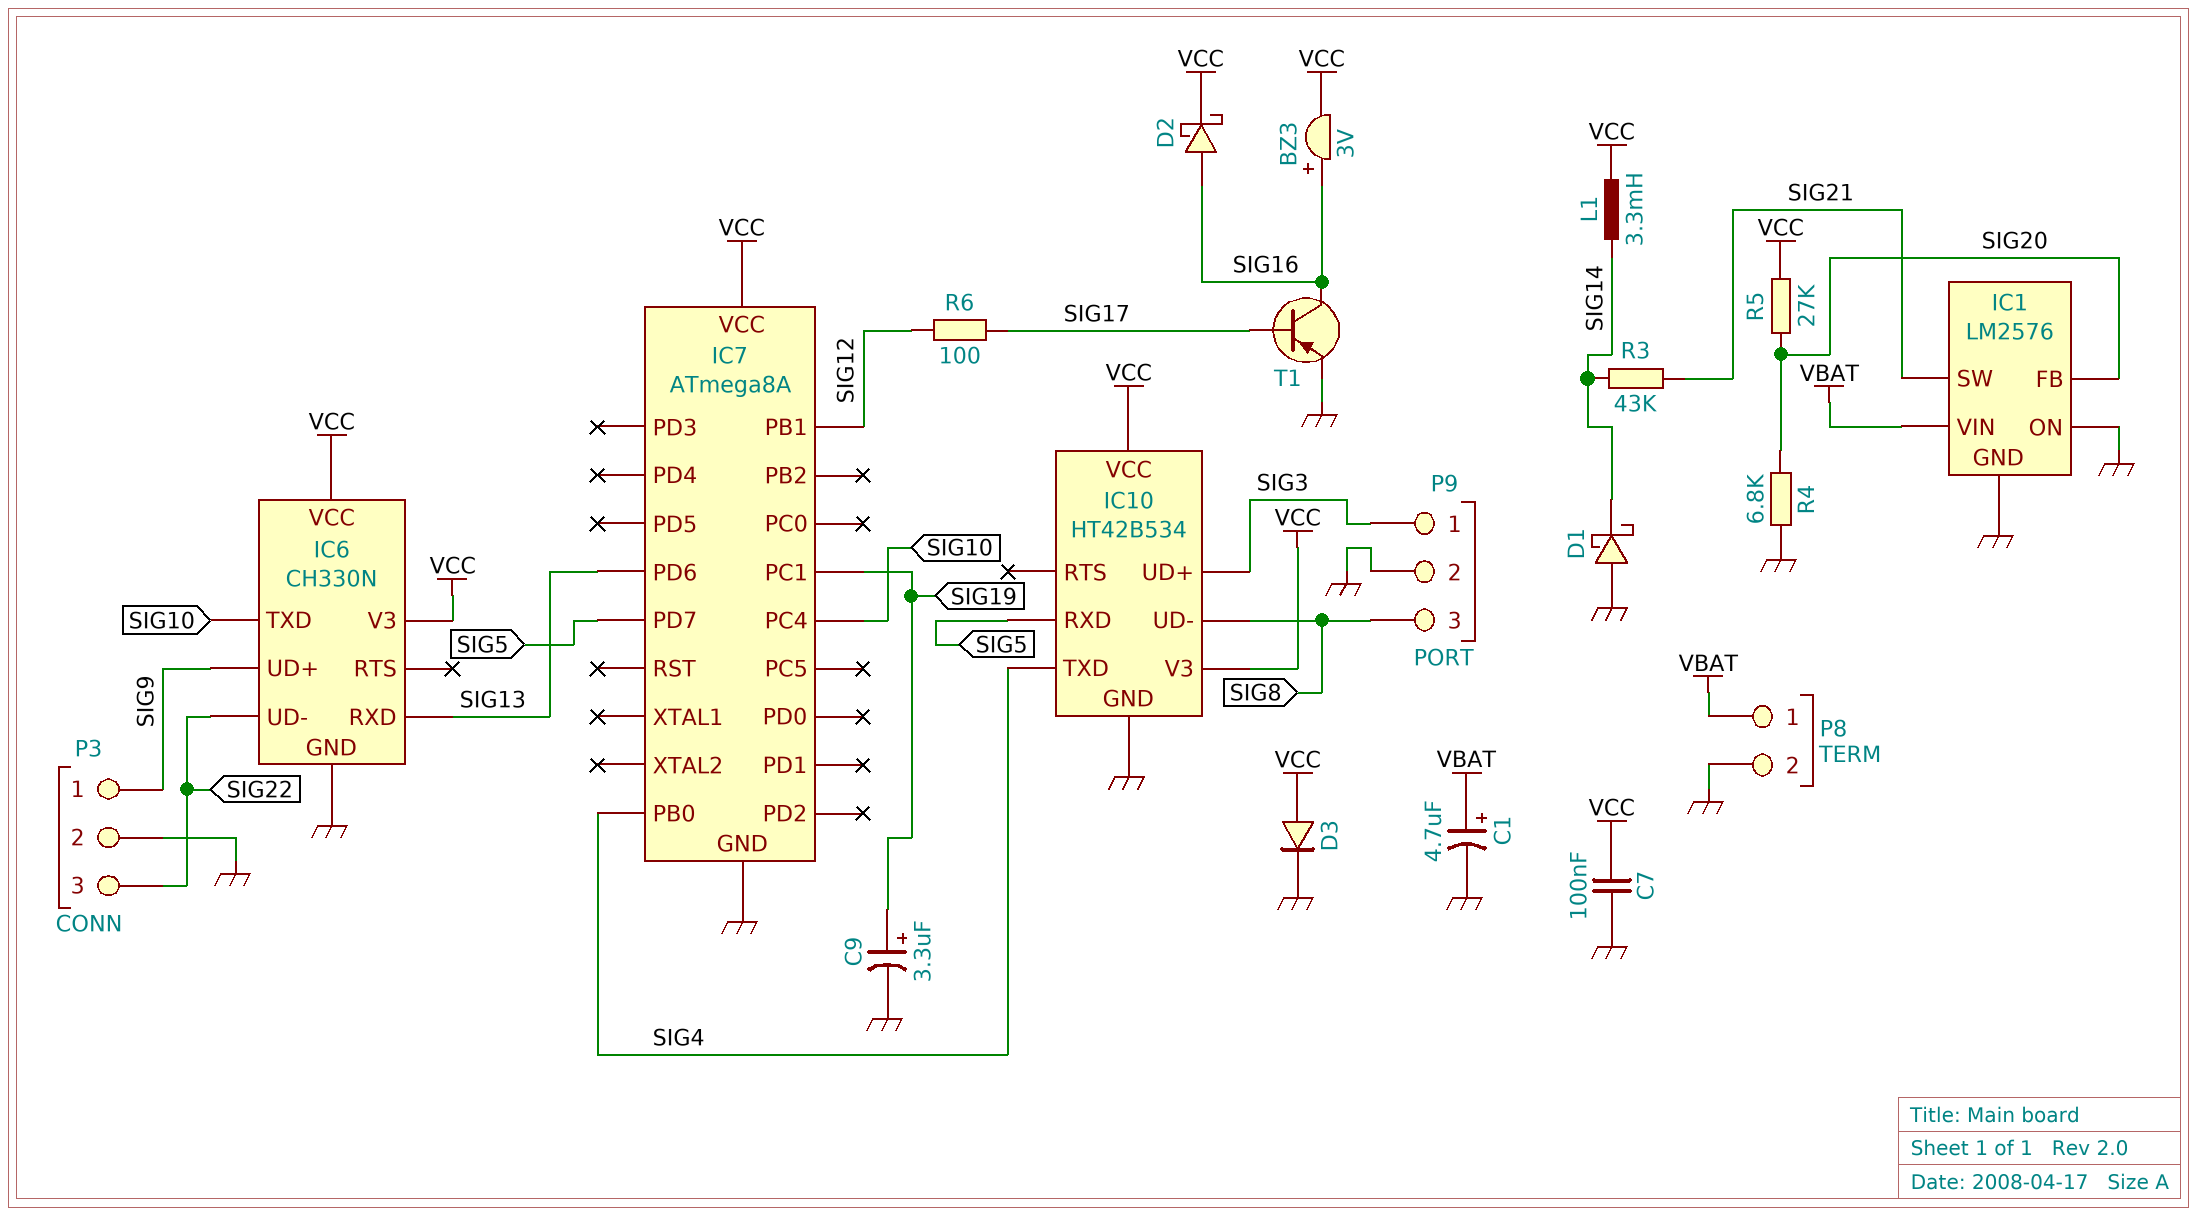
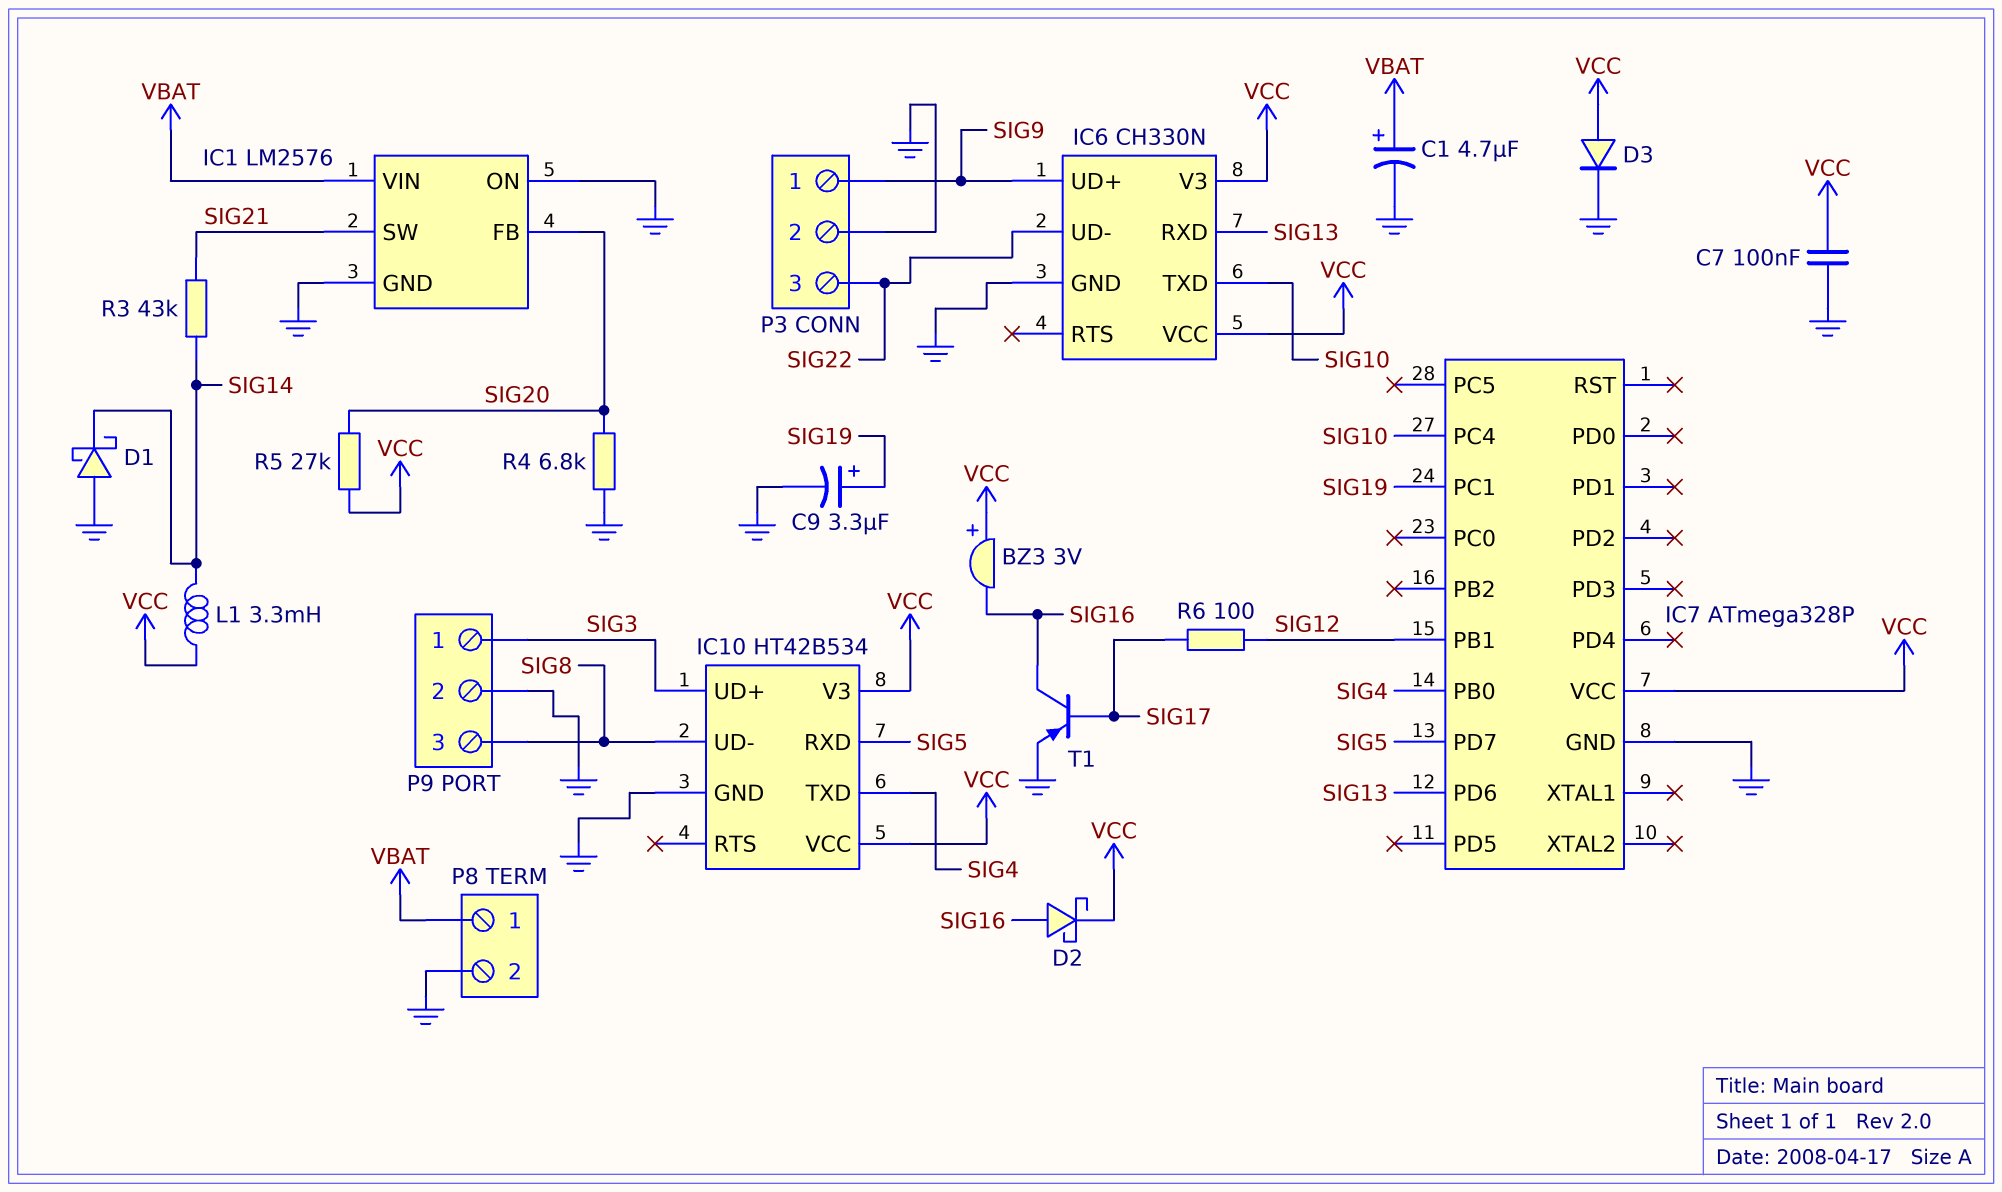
BZ3: buzzer 3V (plus SIG16, minus VCC) -> buzzer 3V (plus VCC, minus SIG16)
IC7: ATmega8A -> ATmega328P

